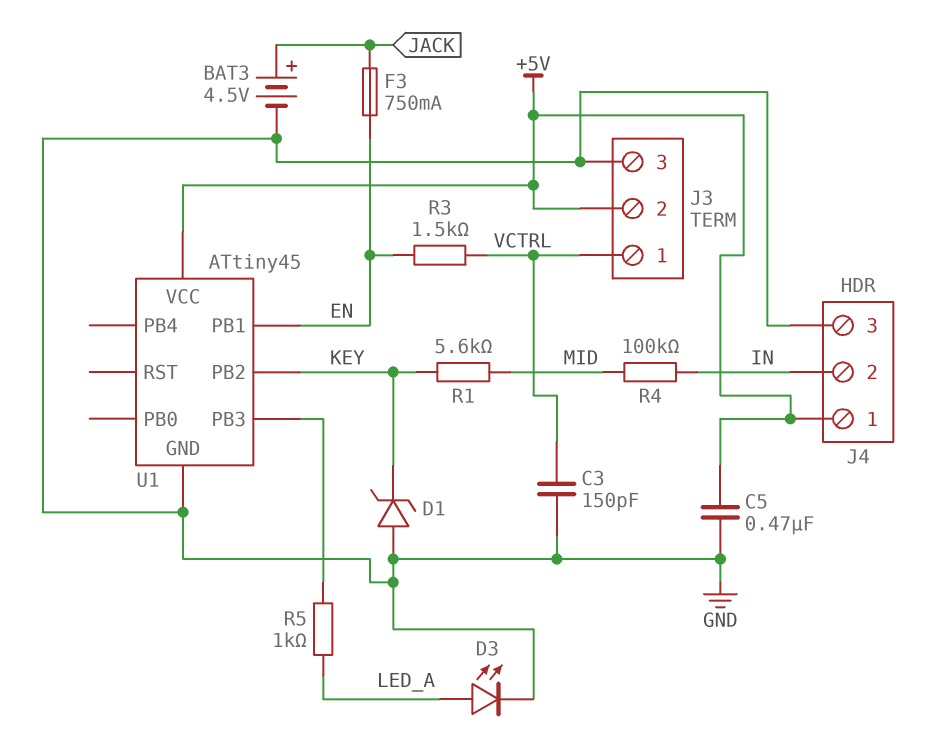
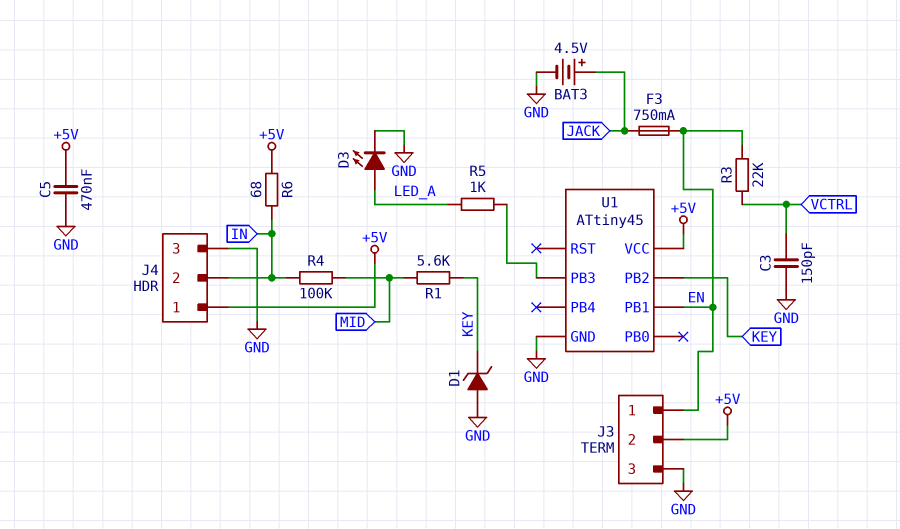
J3 pin 1: VCTRL -> EN
R3: 1.5k (EN, VCTRL) -> 22k (EN, VCTRL)
R6: none -> 68 (+5V, IN)

